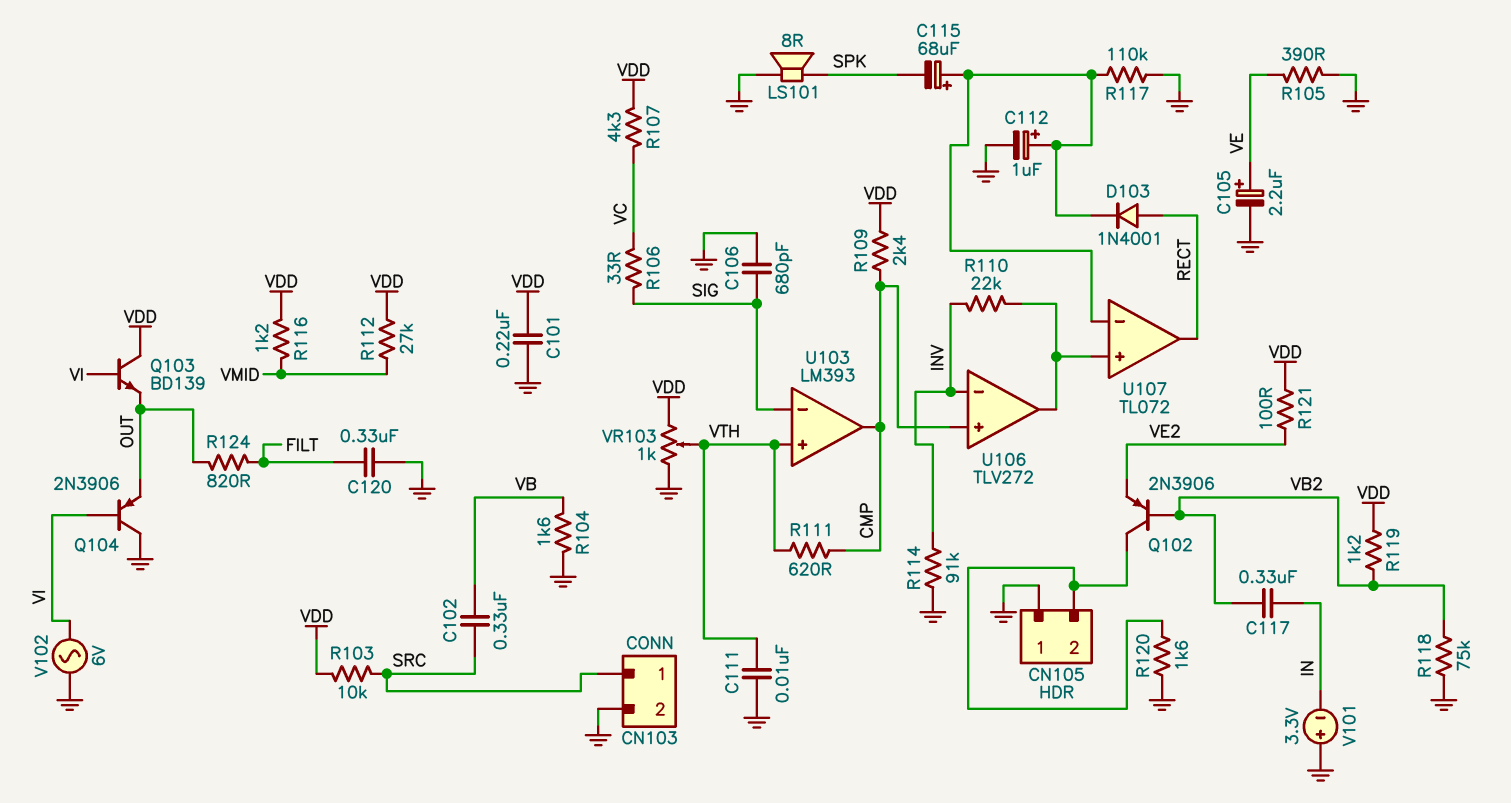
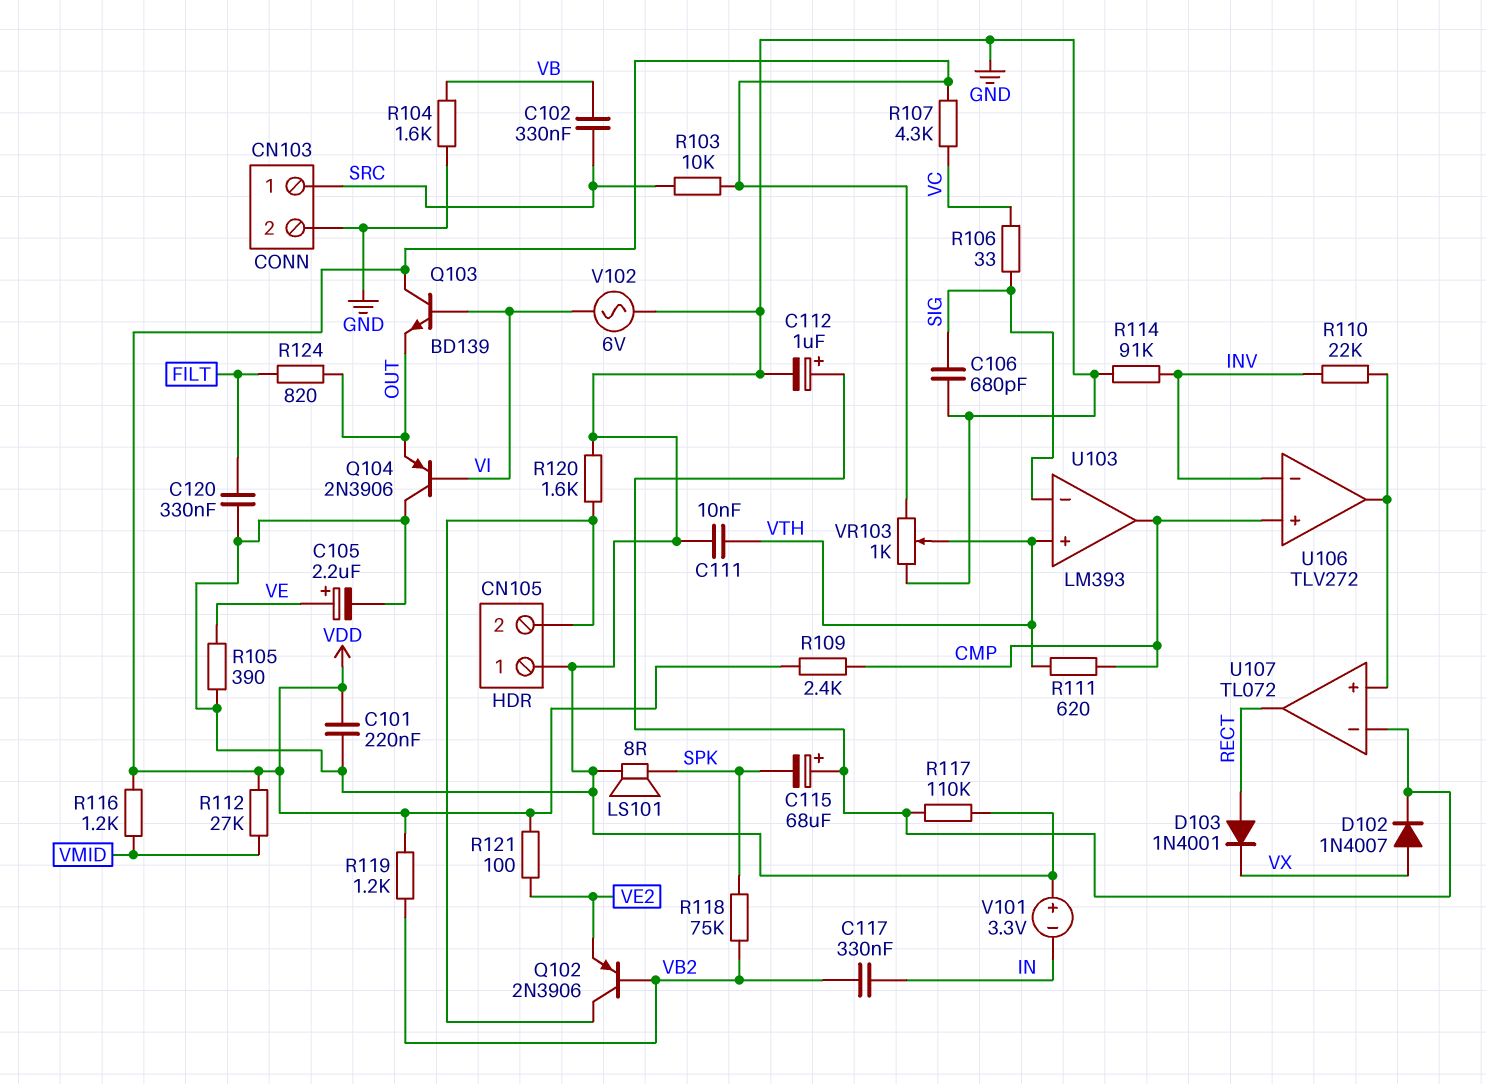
D102: none -> diode 1N4007 (A VX, K U107/in-)
D103: diode 1N4001 (A RECT, K U107/in-) -> diode 1N4001 (A RECT, K VX)
R118: 75k (GND, VB2) -> 75k (SPK, VB2)

